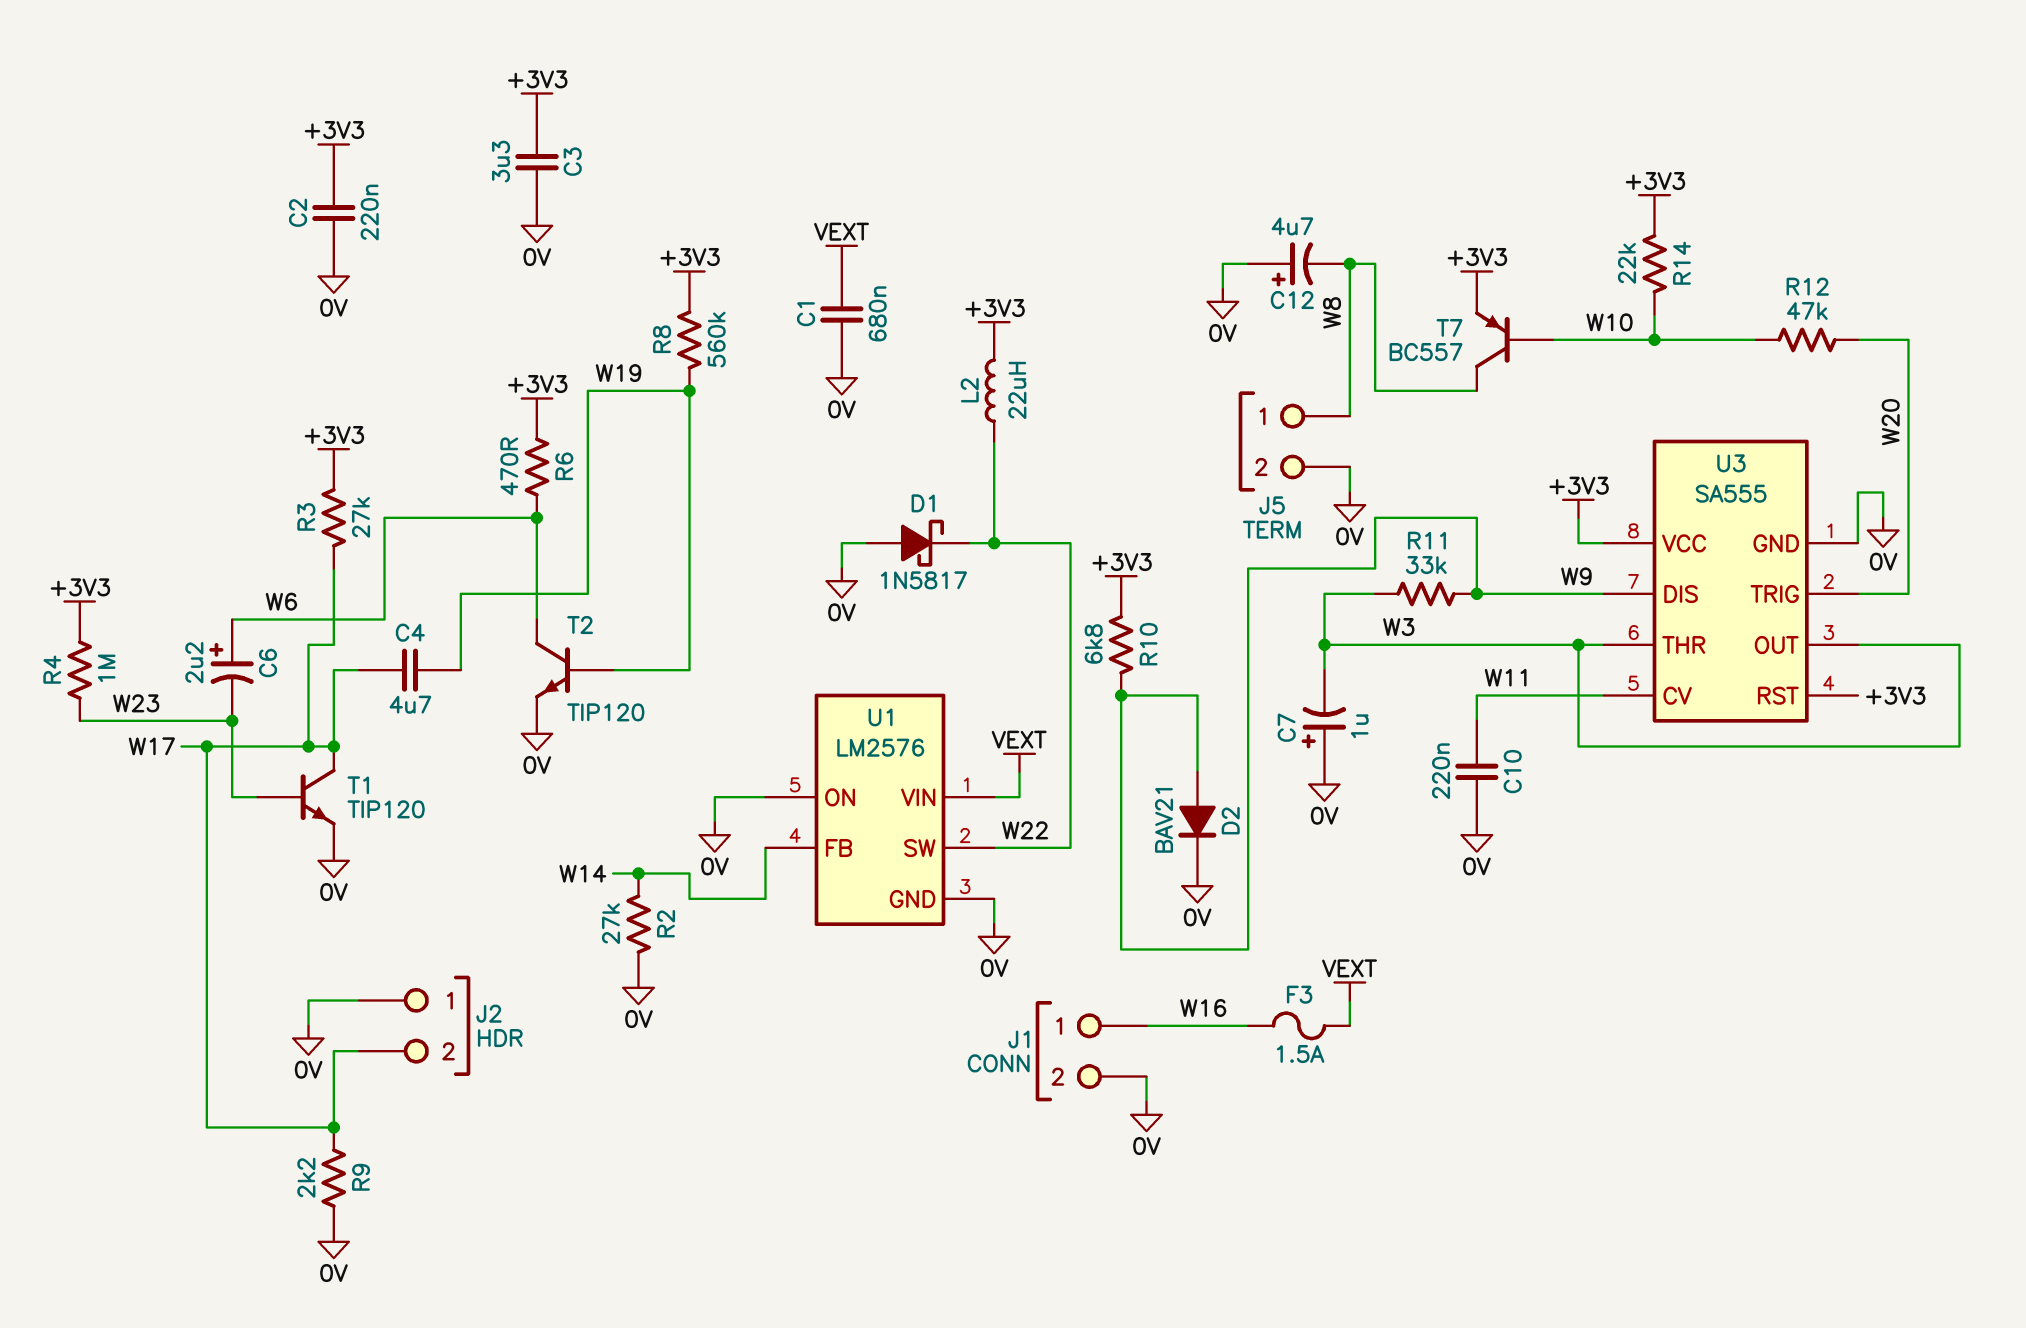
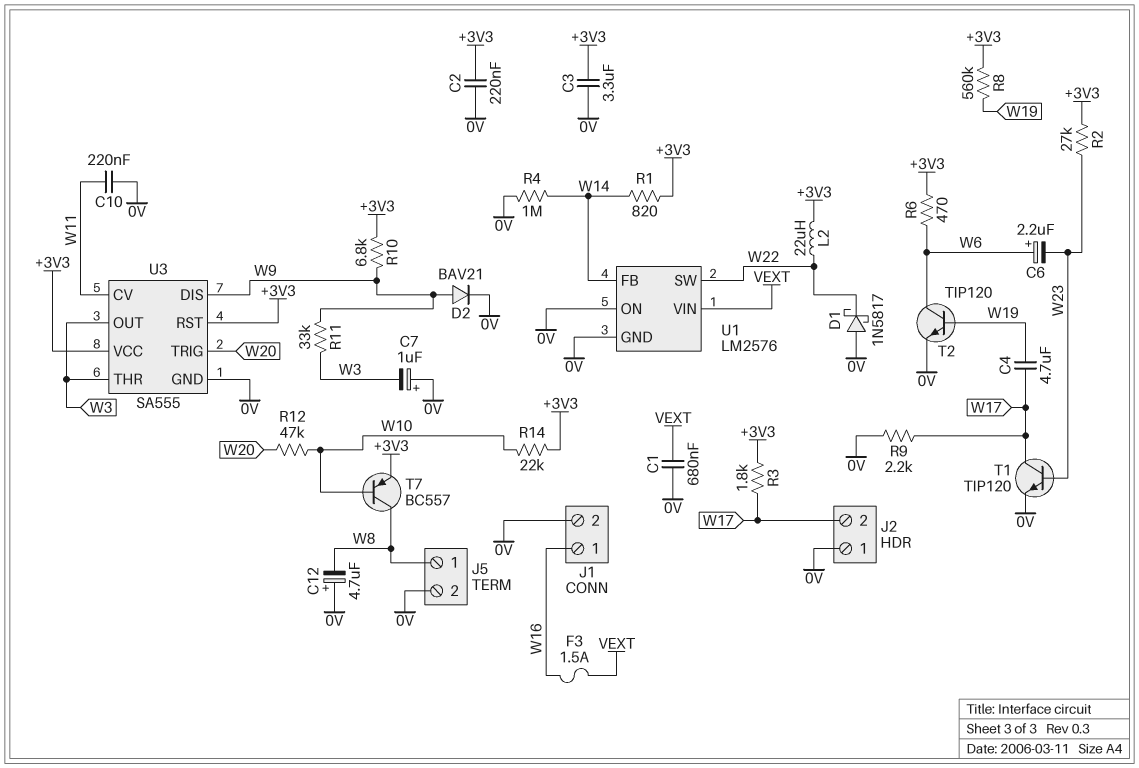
R1: none -> 820 (+3V3, W14)
R2: 27k (0V, W14) -> 27k (+3V3, W23)
R3: 27k (+3V3, W17) -> 1.8k (+3V3, W17)
R4: 1M (+3V3, W23) -> 1M (0V, W14)

